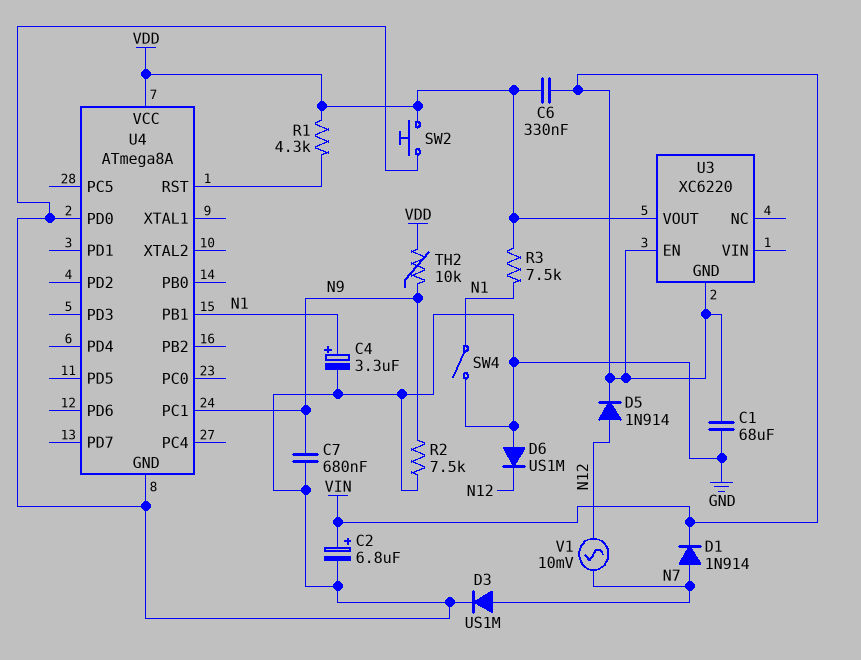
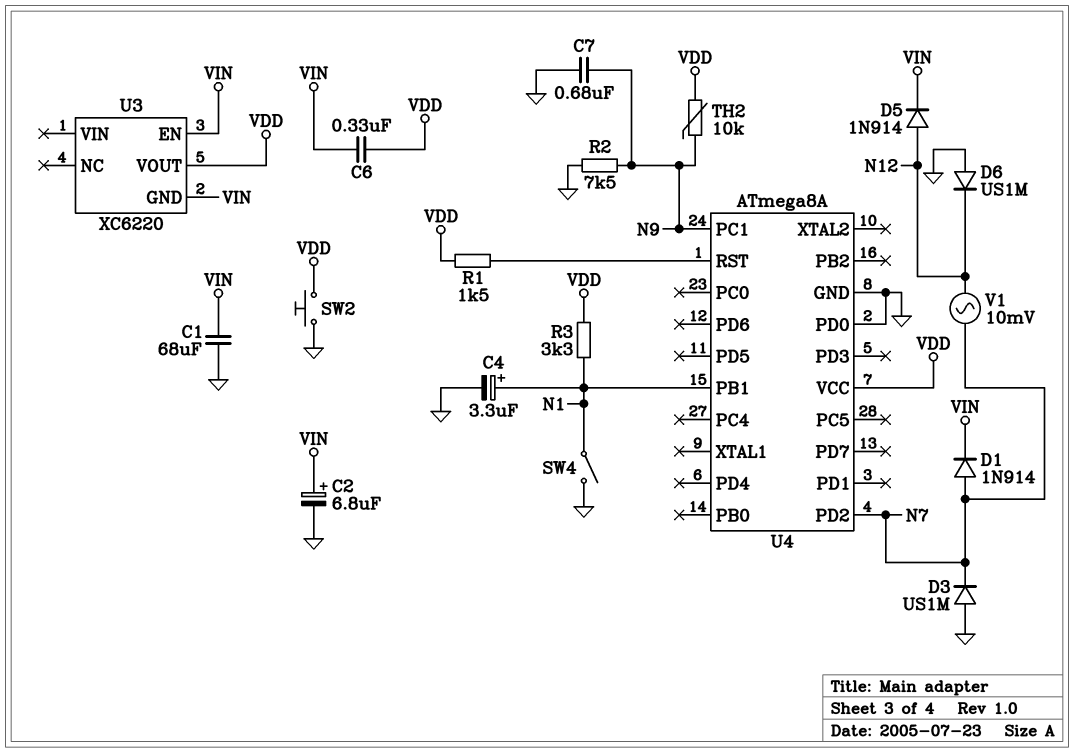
D3: diode US1M (A N7, K GND) -> diode US1M (A GND, K N7)
R1: 4.3k (U4/RST, VDD) -> 1.5k (U4/RST, VDD)
R3: 7.5k (N1, VDD) -> 3.3k (N1, VDD)
U4 pin PD2: none -> N7

